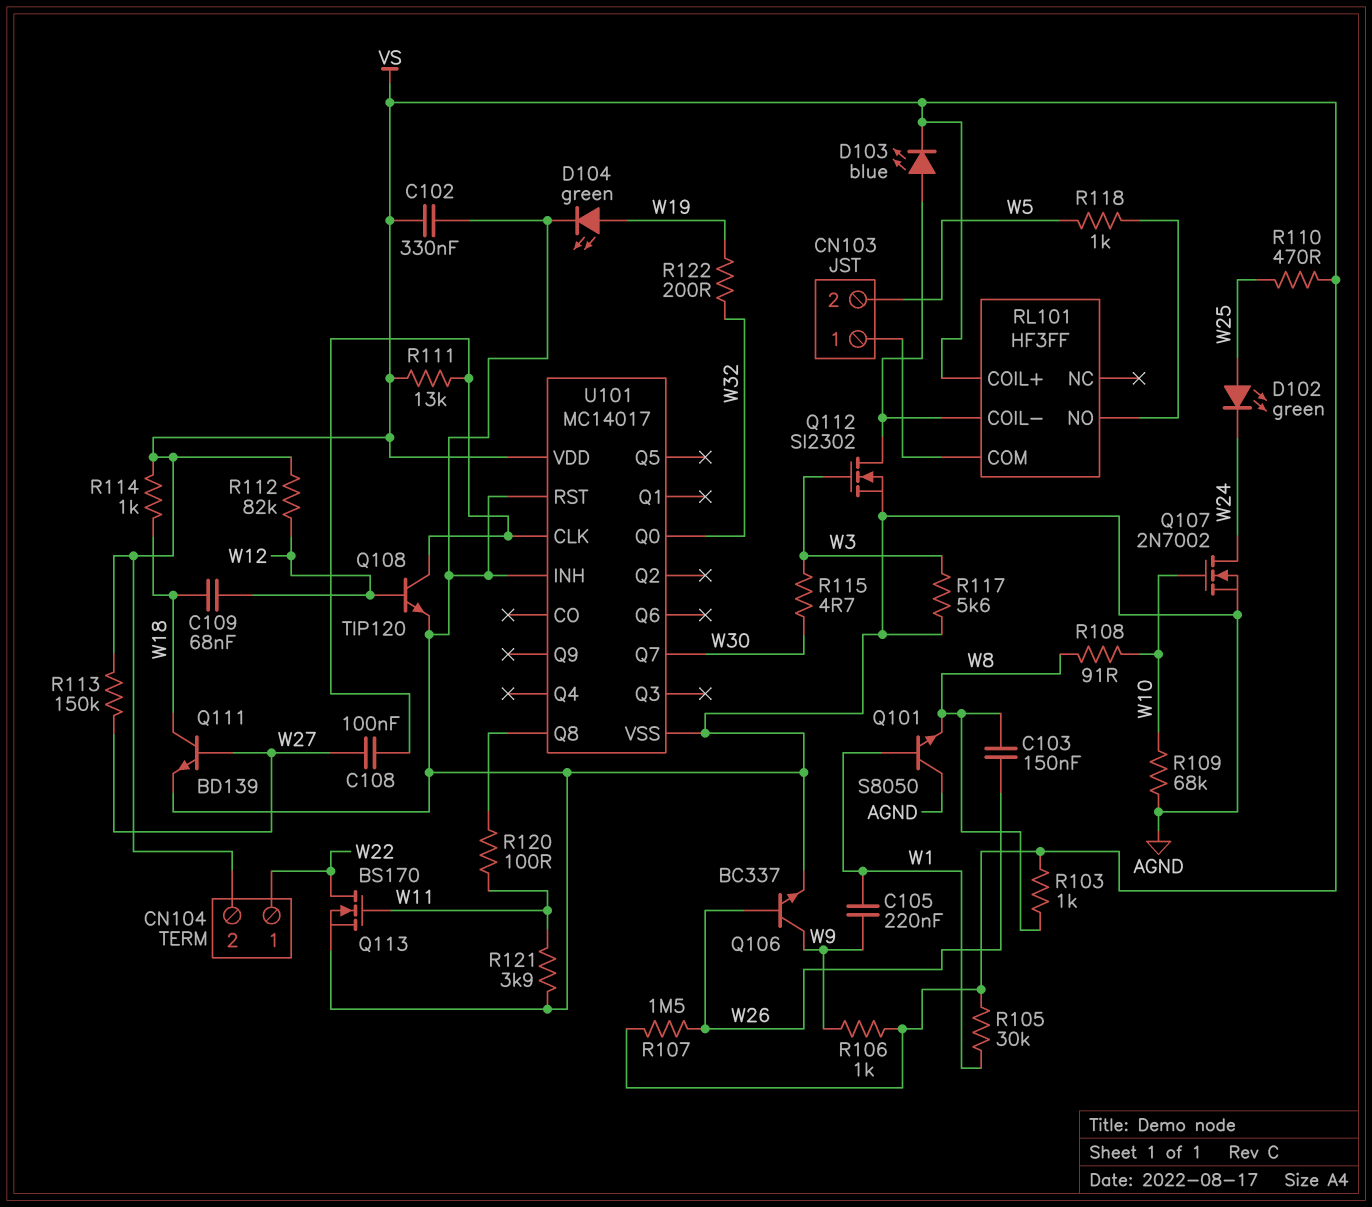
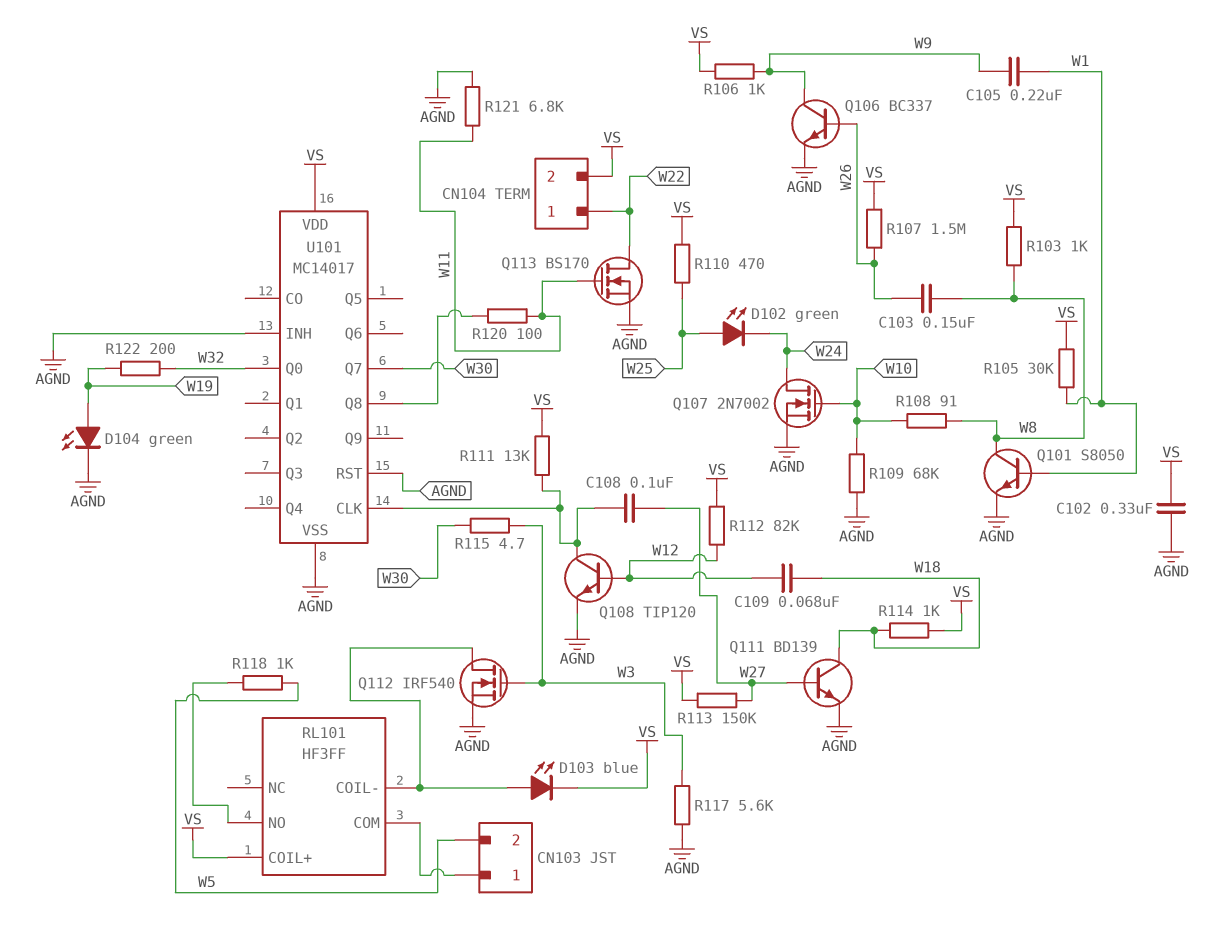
Q101: NPN S8050 (B W1, C AGND, E W8) -> NPN S8050 (B W1, C W8, E AGND)
Q112: NMOS SI2302 (G W3, D RL101/COIL-, S AGND) -> NMOS IRF540 (G W3, D RL101/COIL-, S AGND)
R121: 3.9k (AGND, W11) -> 6.8k (AGND, W11)

